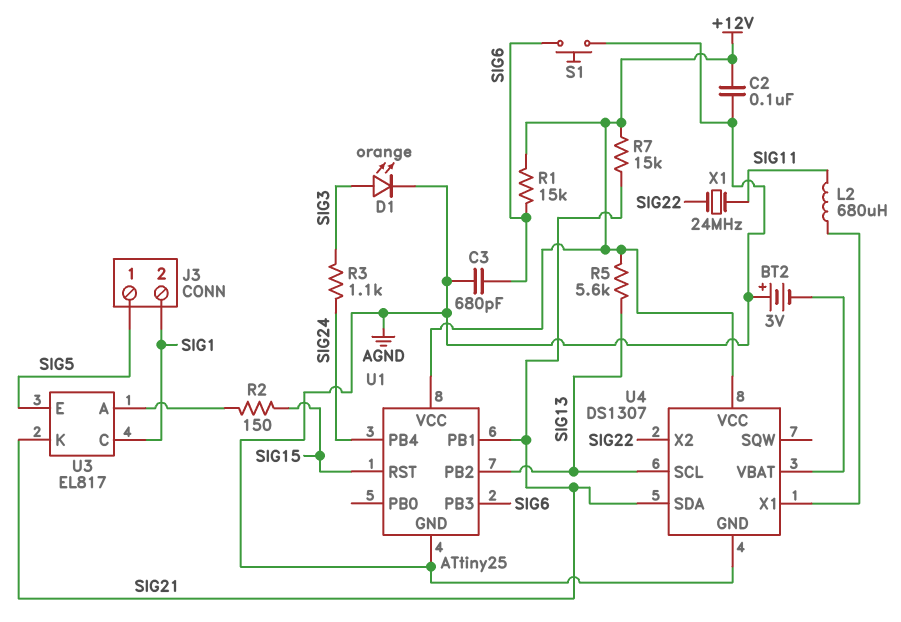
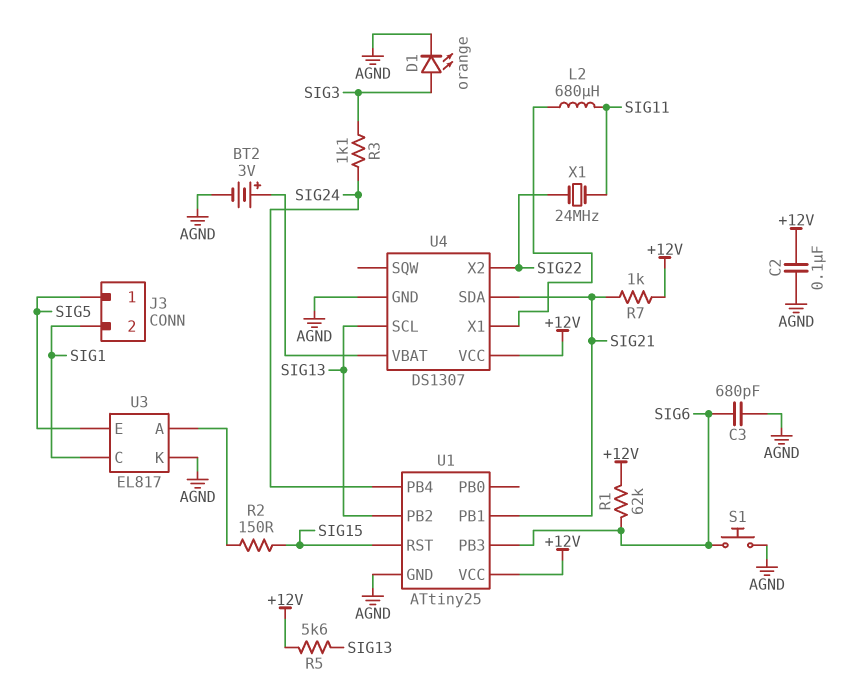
BT2: 3V (plus AGND, minus U4/VBAT) -> 3V (plus U4/VBAT, minus AGND)
R1: 15k (+12V, SIG6) -> 62k (+12V, SIG6)
R7: 15k (+12V, SIG21) -> 1k (+12V, SIG21)
U3 pin K: SIG21 -> AGND

